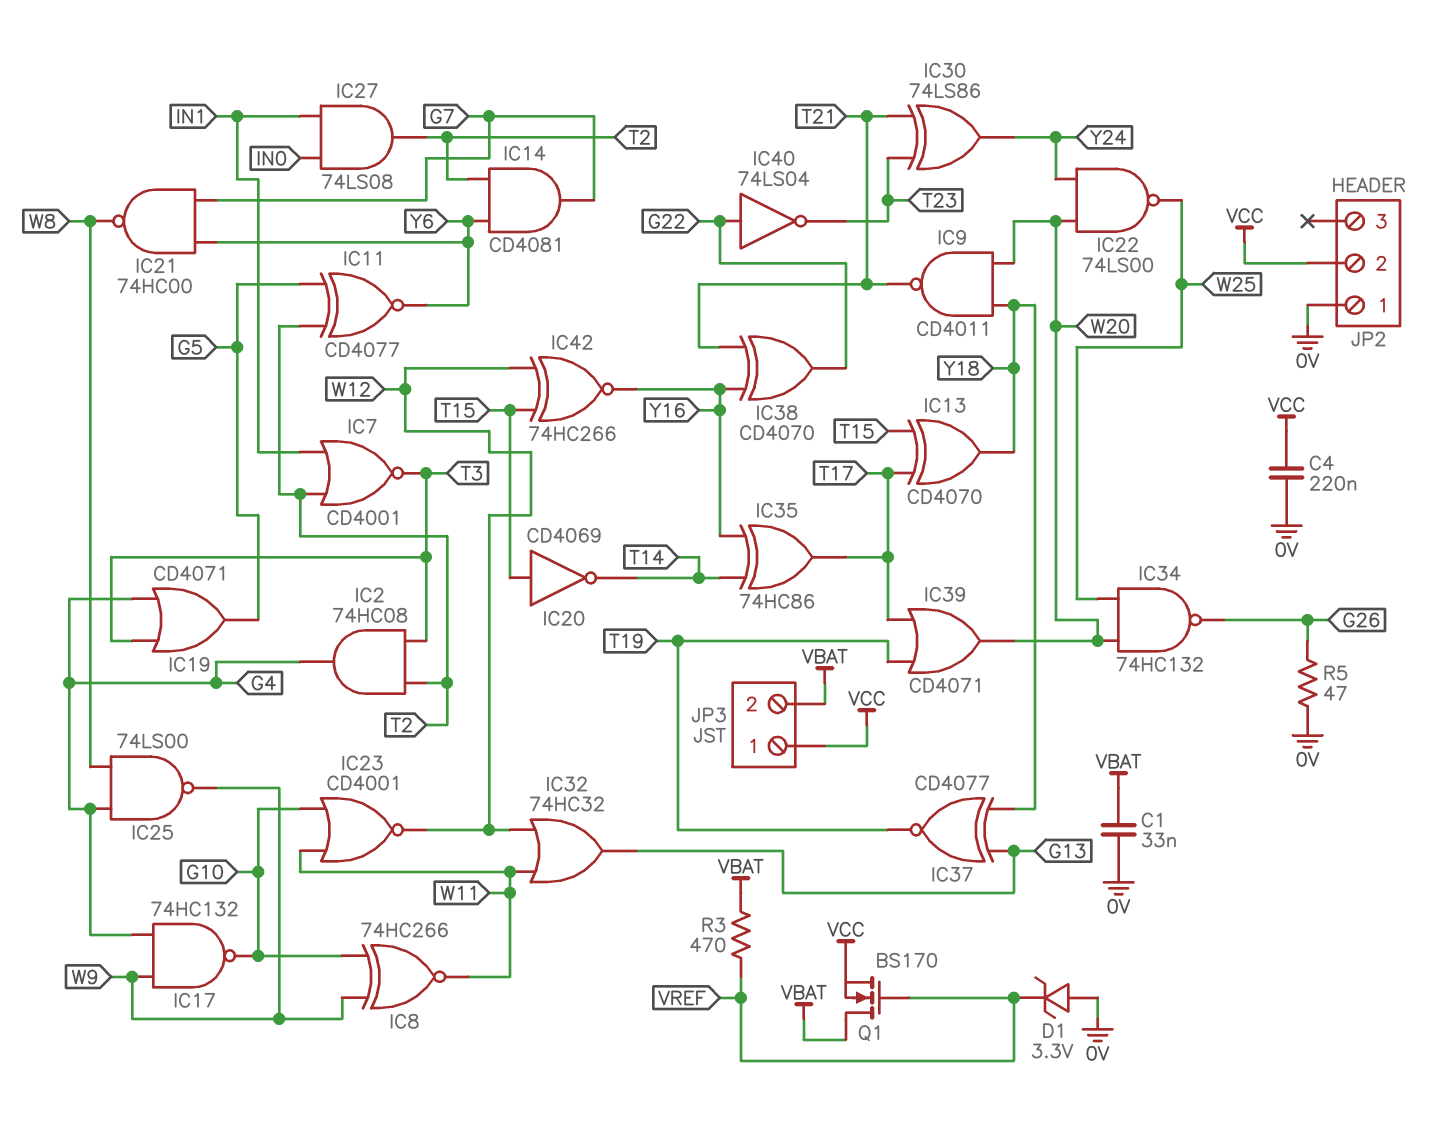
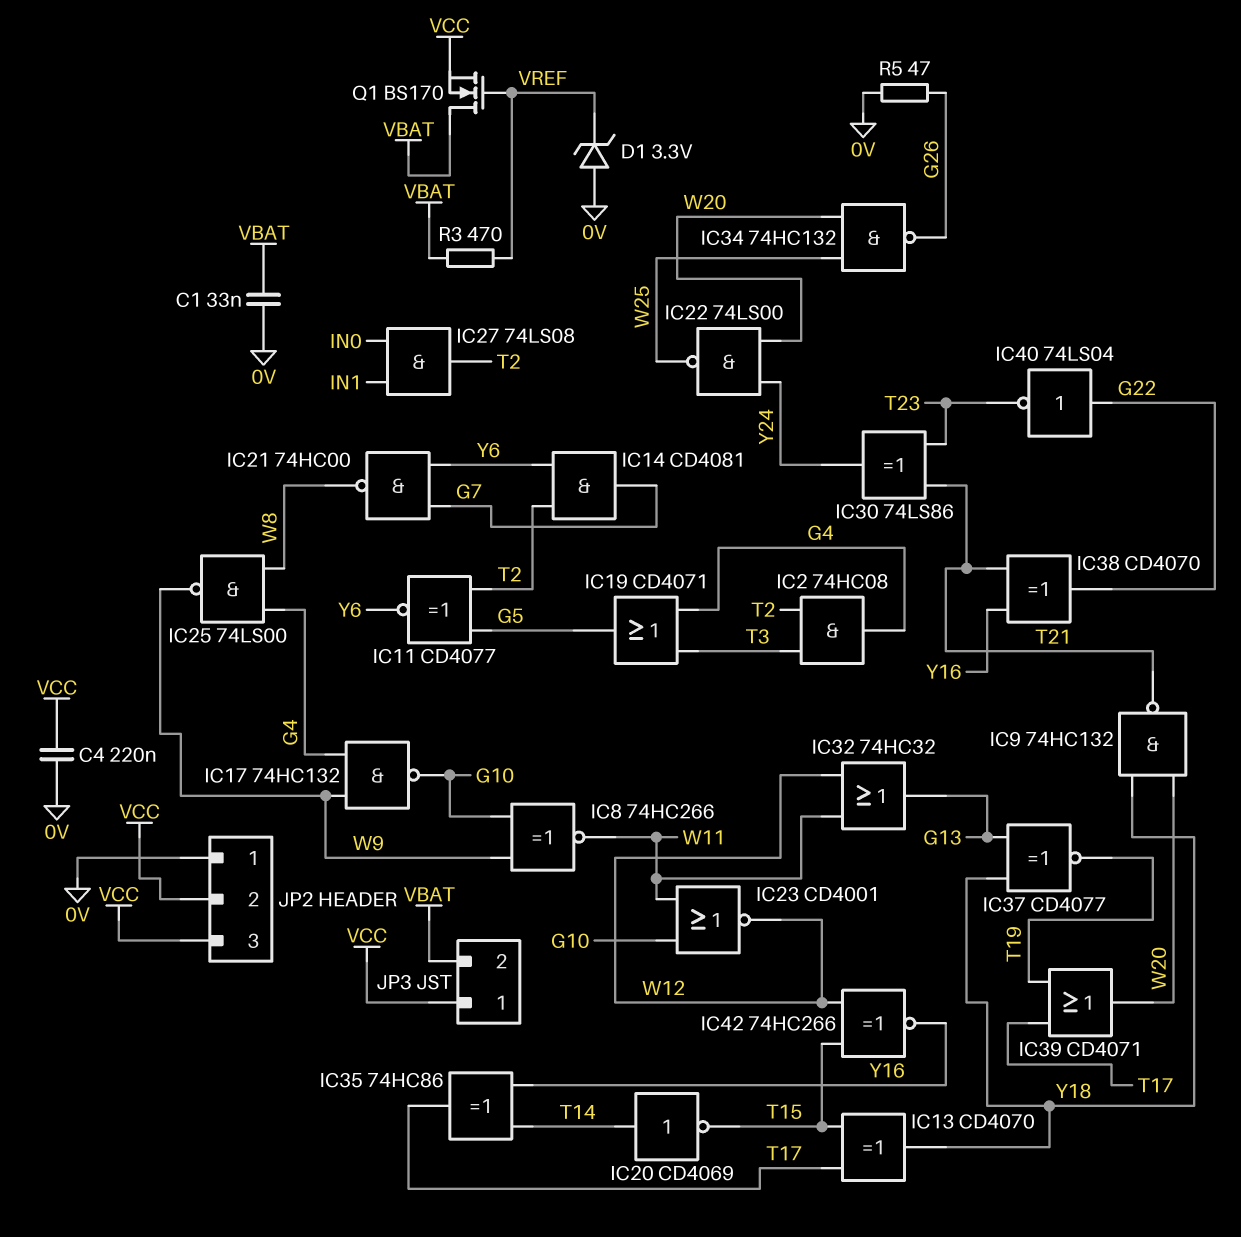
IC7: NOR CD4001 (in IN1, in T2, out T3) -> none
IC9: NAND CD4011 (in W20, in Y18, out T21) -> NAND 74HC132 (in W20, in Y18, out T21)
IC20: NOT CD4069 (in T15, out T14) -> NOT CD4069 (in T14, out T15)
JP2 pin 3: none -> VCC

